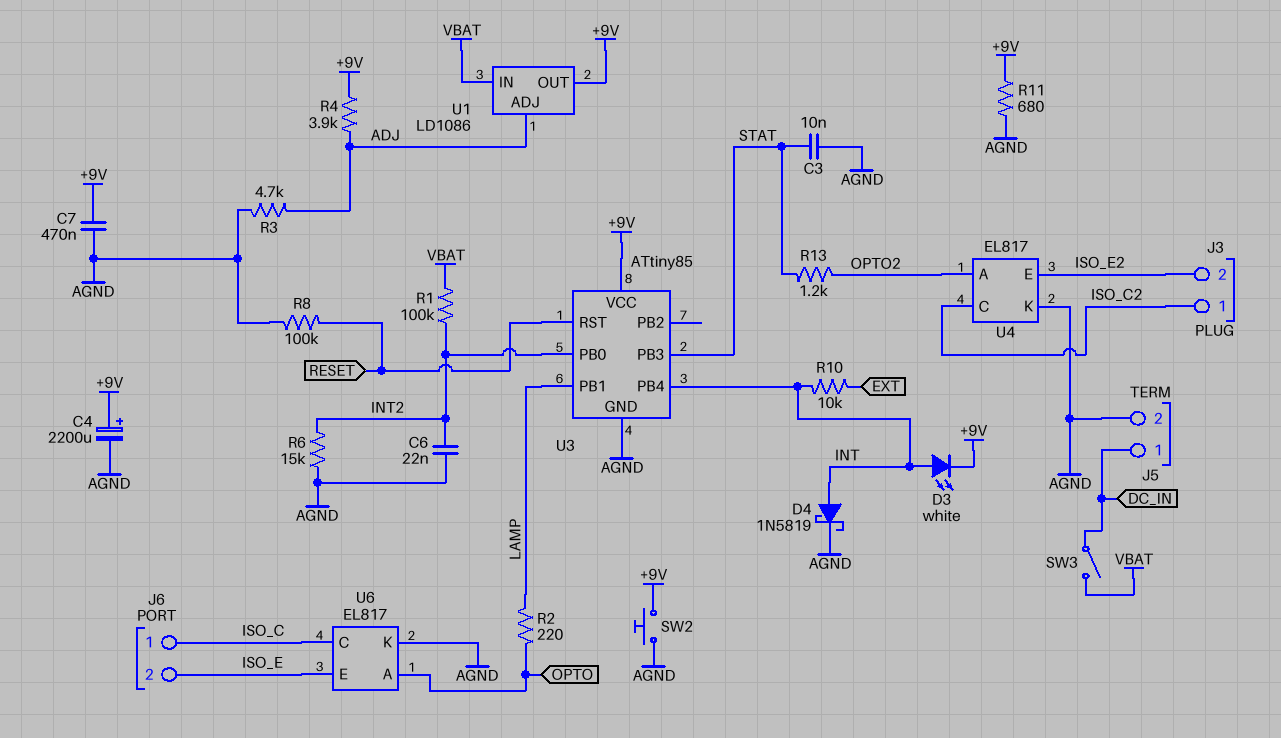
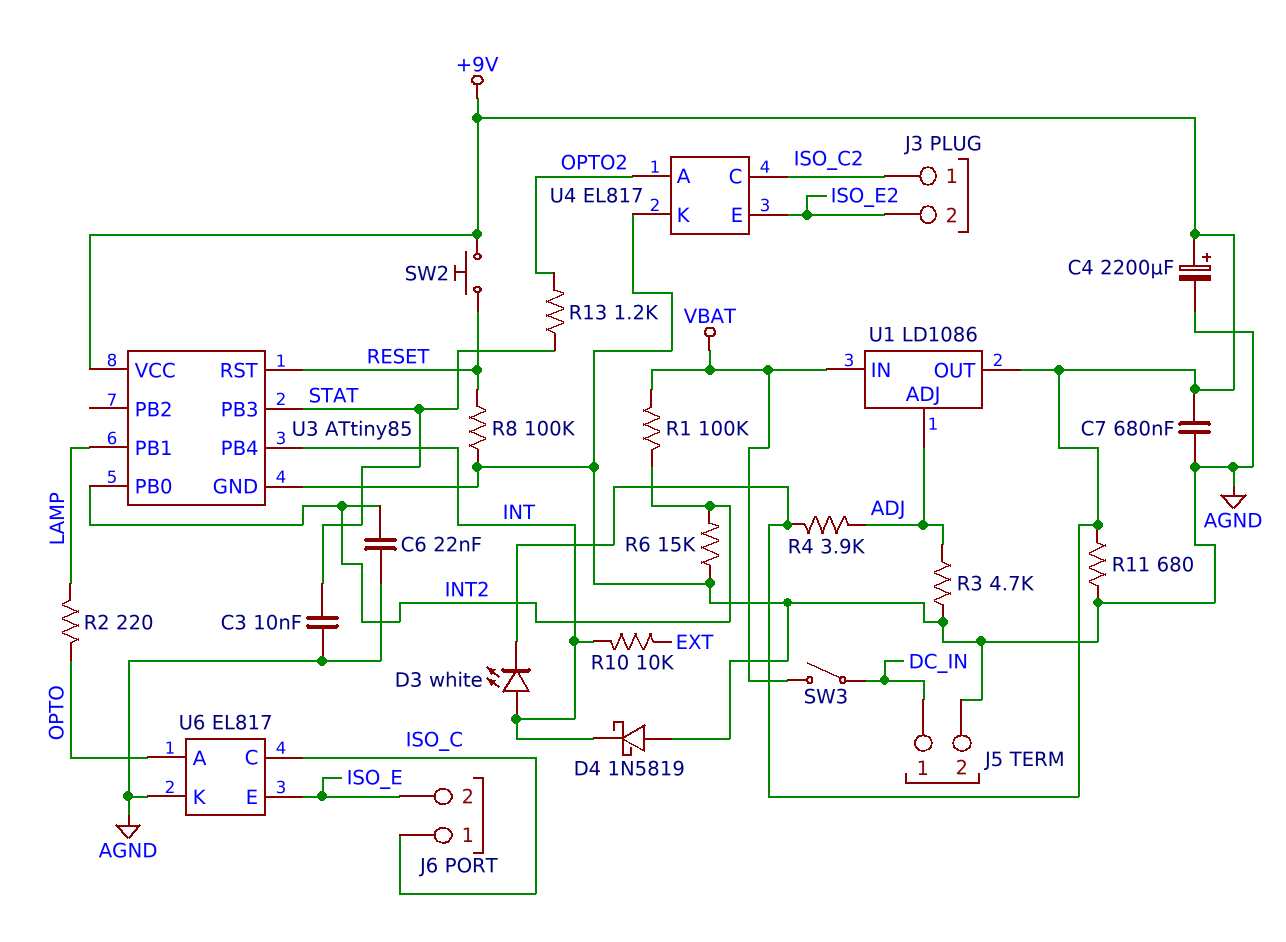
C7: 470nF (+9V, AGND) -> 680nF (+9V, AGND)
D4: schottky 1N5819 (A INT, K AGND) -> schottky 1N5819 (A AGND, K INT)
SW2: button (+9V, AGND) -> button (+9V, RESET)

